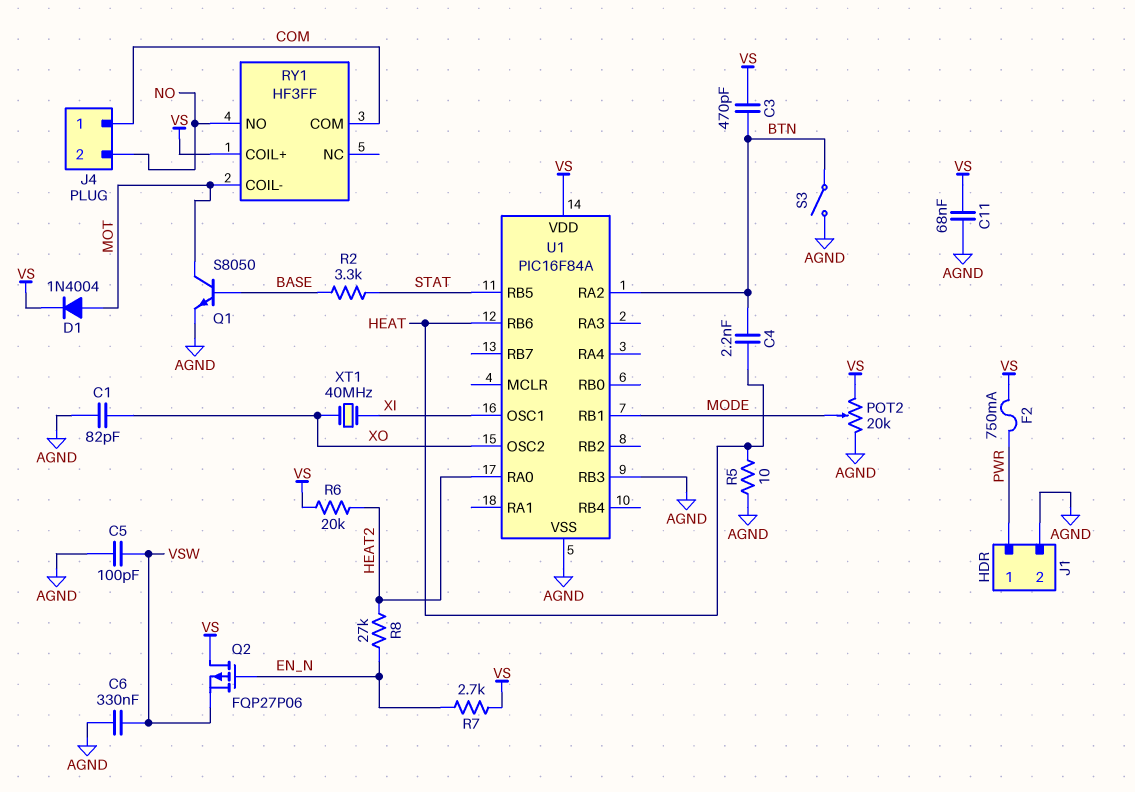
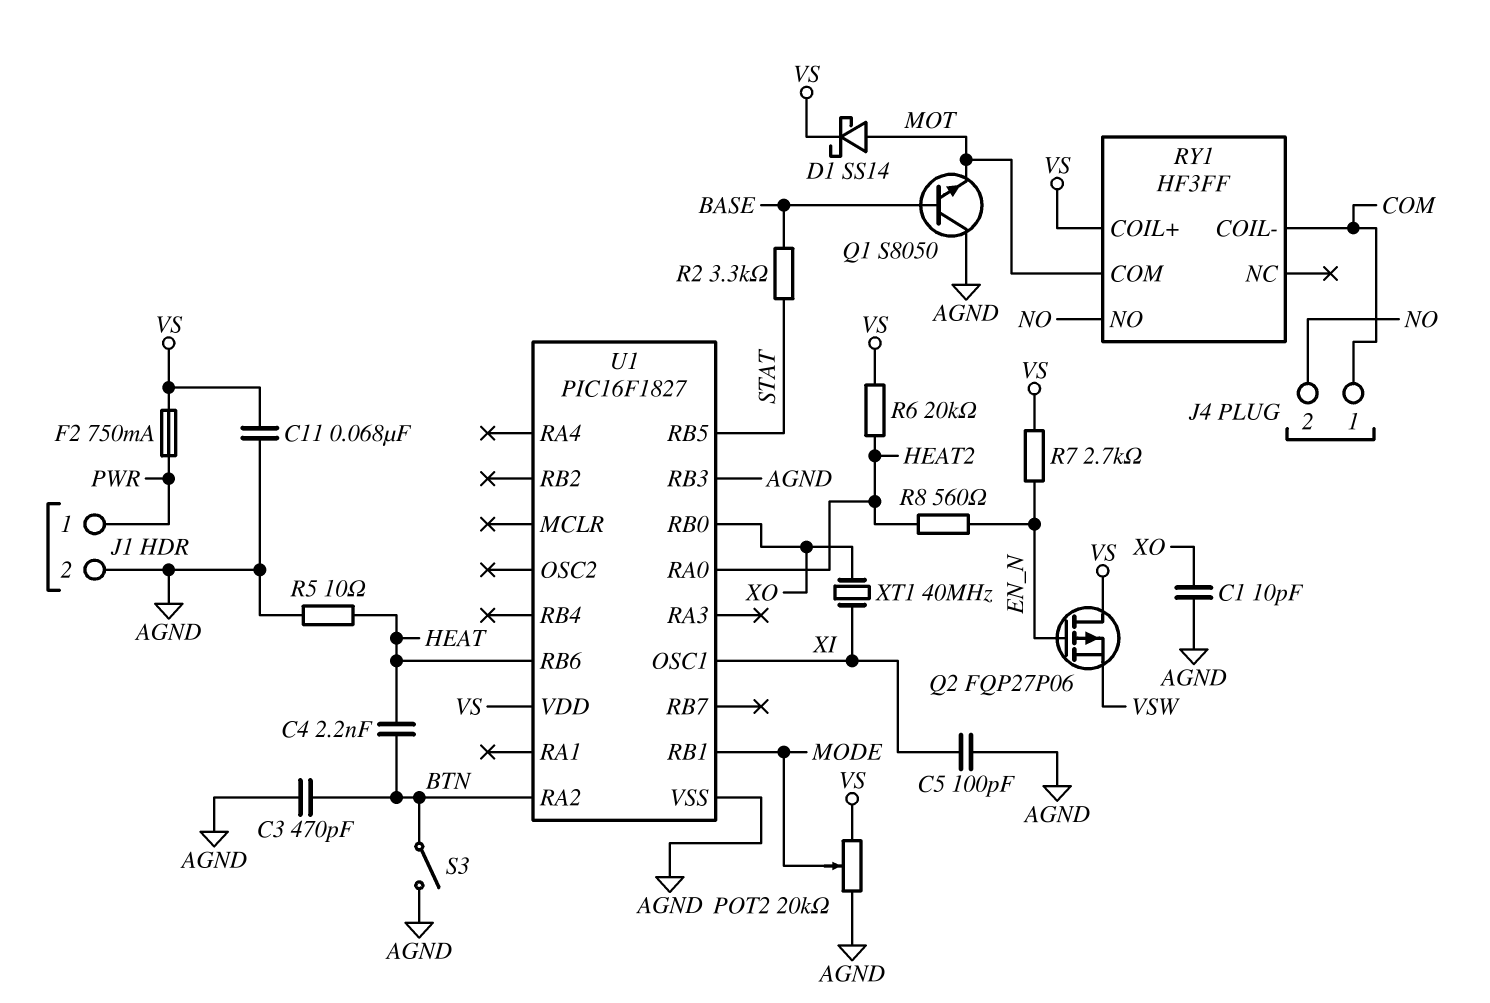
C1: 82pF (AGND, XO) -> 10pF (AGND, XO)
C3: 470pF (BTN, VS) -> 470pF (AGND, BTN)
C5: 100pF (AGND, VSW) -> 100pF (AGND, XI)
C6: 330nF (AGND, VSW) -> none
D1: diode 1N4004 (A MOT, K VS) -> schottky SS14 (A MOT, K VS)
Q1: NPN S8050 (B BASE, C MOT, E AGND) -> NPN S8050 (B BASE, C AGND, E MOT)
R8: 27k (EN_N, HEAT2) -> 560 (EN_N, HEAT2)
RY1 pin COIL-: MOT -> COM
RY1 pin COM: COM -> MOT
U1: PIC16F84A -> PIC16F1827
U1 pin OSC2: XO -> none
U1 pin RB0: none -> XO

